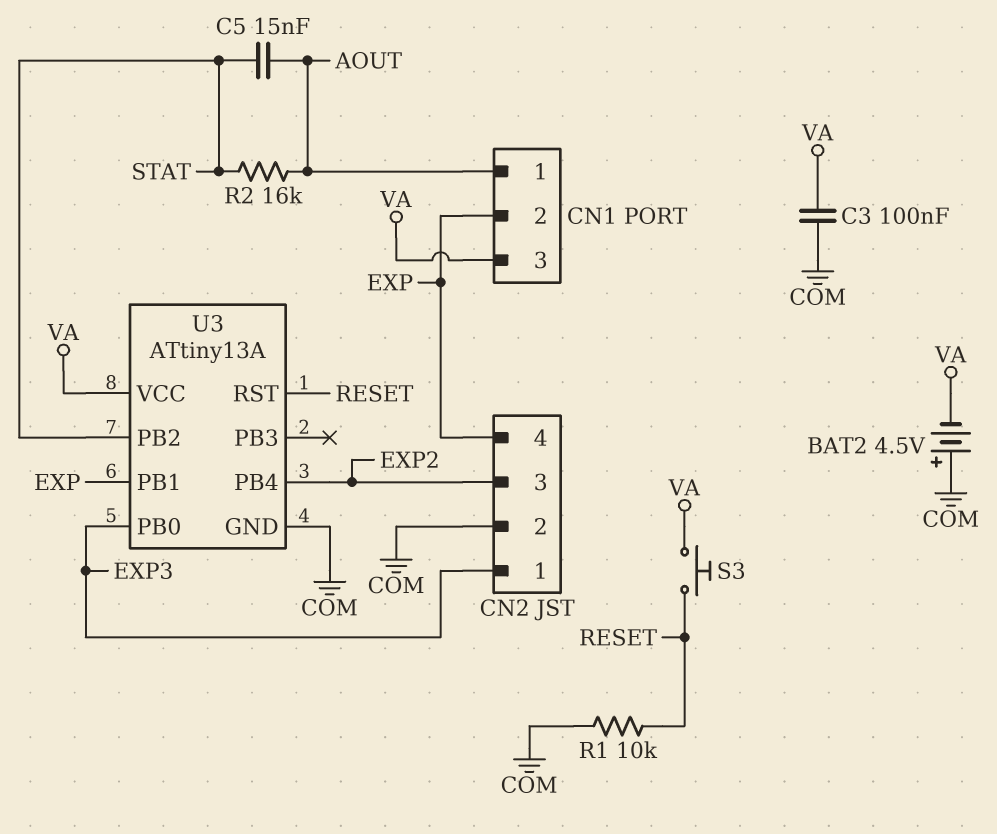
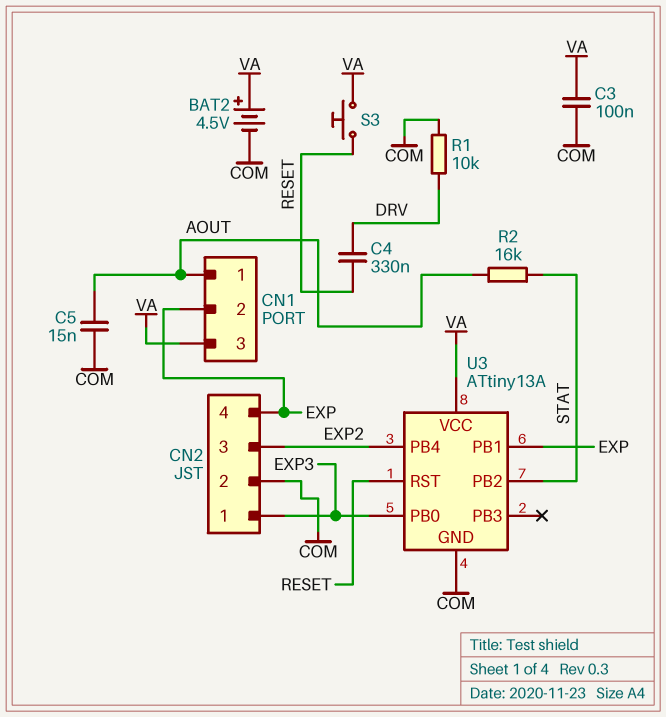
BAT2: 4.5V (plus COM, minus VA) -> 4.5V (plus VA, minus COM)
C4: none -> 330nF (DRV, RESET)
C5: 15nF (AOUT, STAT) -> 15nF (AOUT, COM)
R1: 10k (COM, RESET) -> 10k (COM, DRV)

